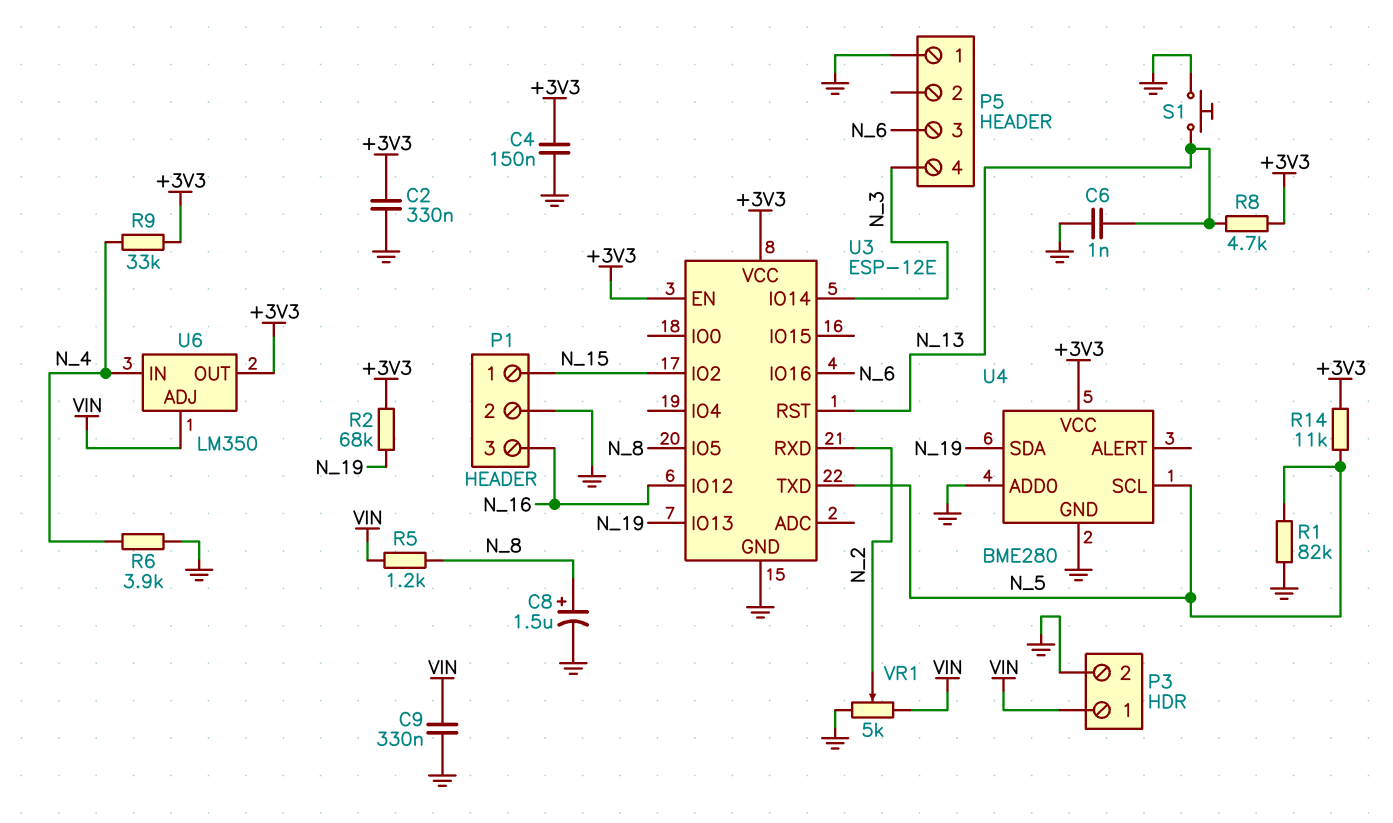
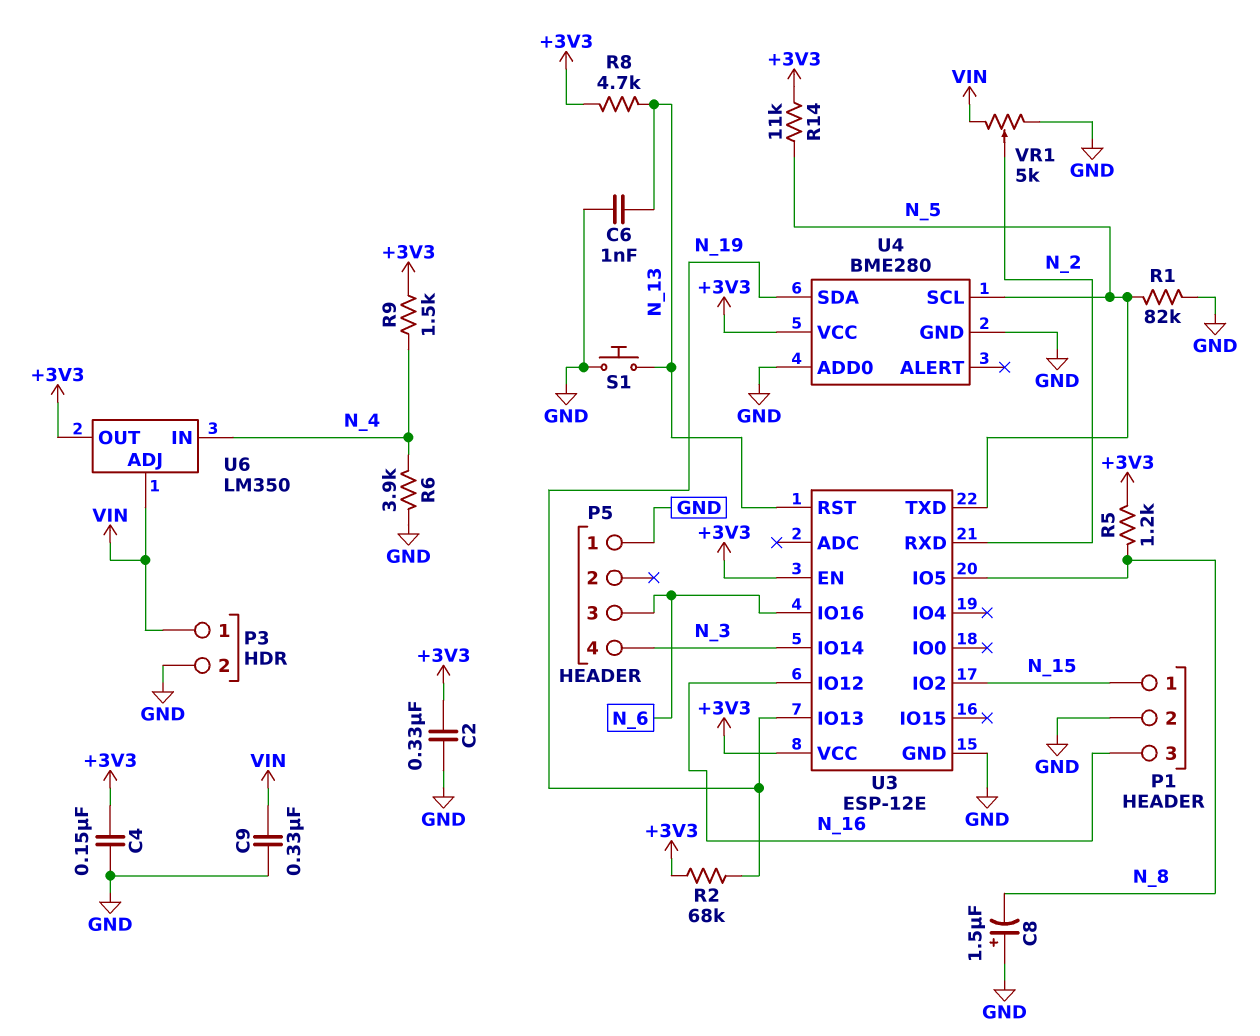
C8: 1.5uF (plus N_8, minus GND) -> 1.5uF (plus GND, minus N_8)
R5: 1.2k (N_8, VIN) -> 1.2k (+3V3, N_8)
R9: 33k (+3V3, N_4) -> 1.5k (+3V3, N_4)

